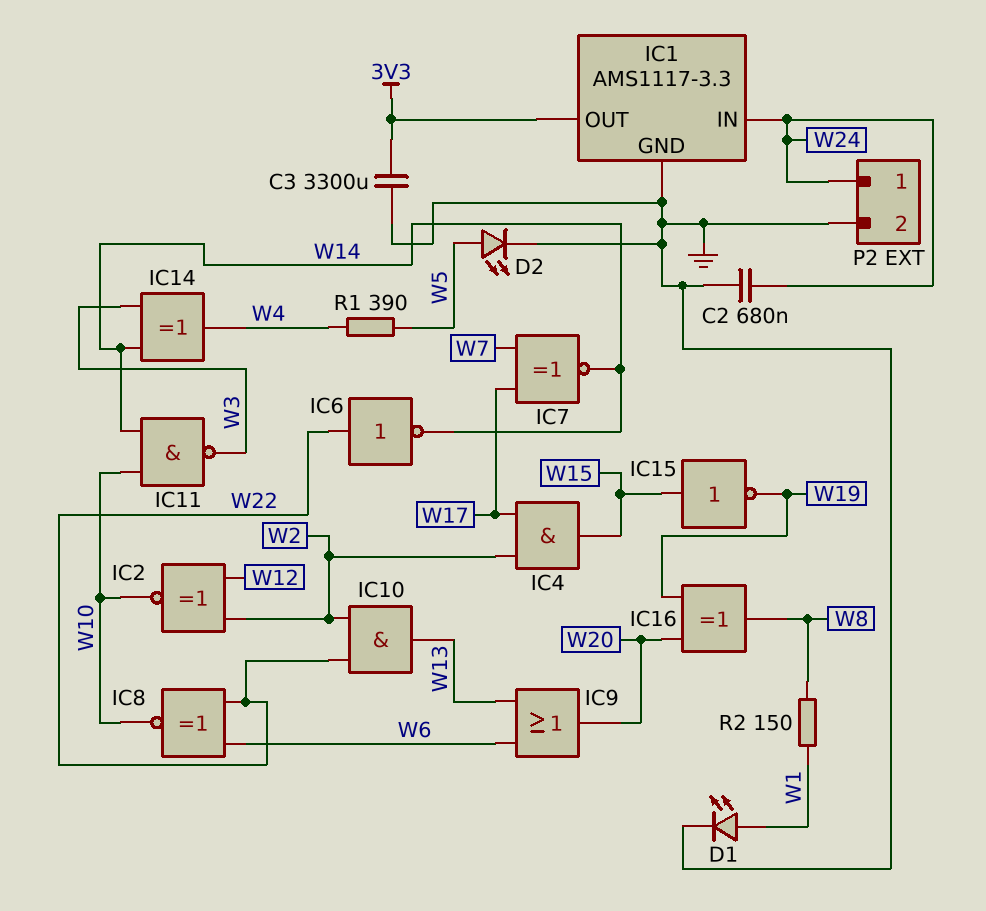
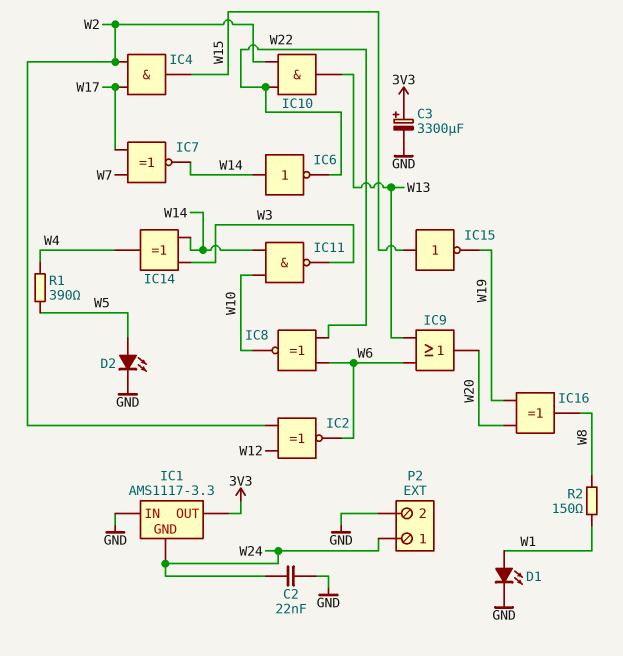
C2: 680nF (GND, W24) -> 22nF (GND, W24)
C3: 3300uF (3V3, GND) -> 3300uF (plus 3V3, minus GND)
IC1 pin GND: GND -> W24
IC1 pin IN: W24 -> GND
IC2: XNOR (in W2, in W12, out W10) -> XNOR (in W2, in W12, out W6)
IC6: NOT (in W22, out W14) -> NOT (in W14, out W22)

